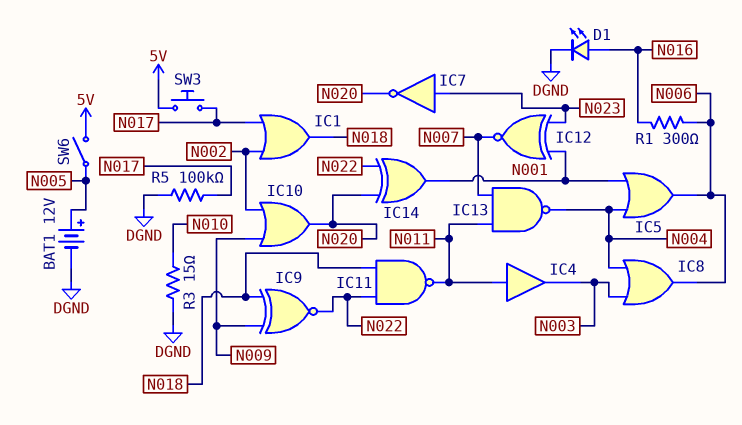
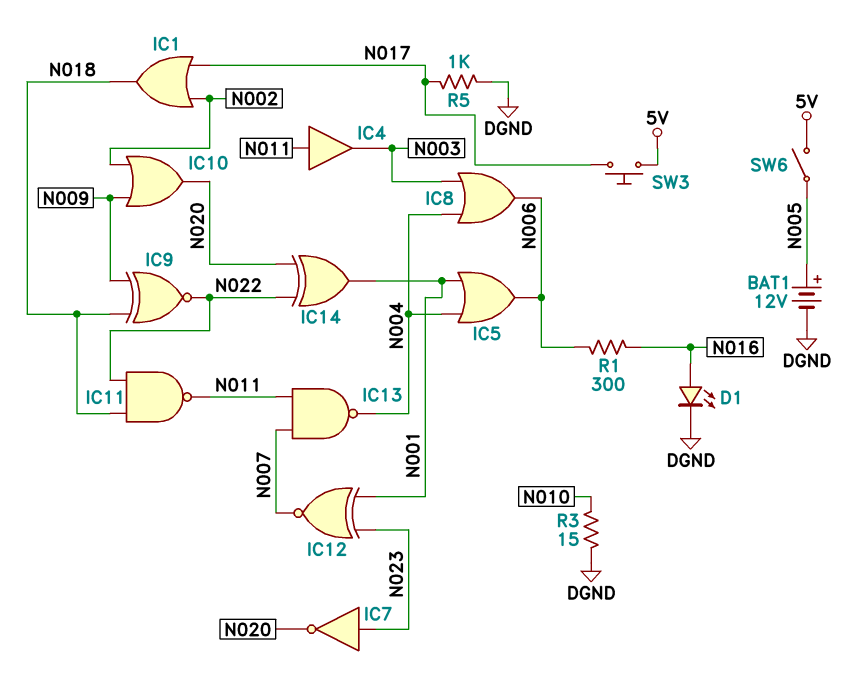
R5: 100k (DGND, N017) -> 1k (DGND, N017)

